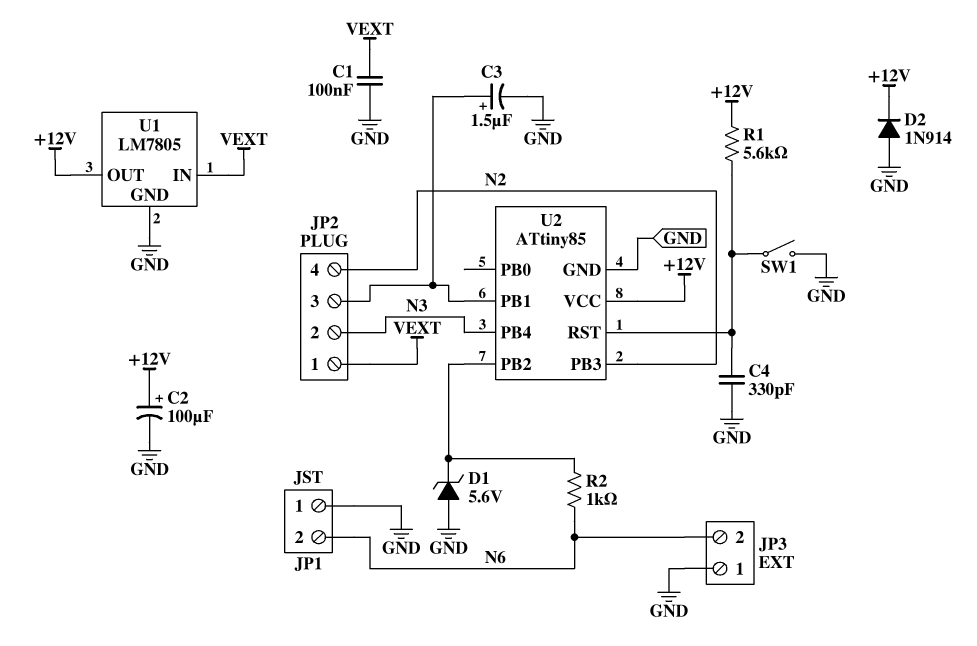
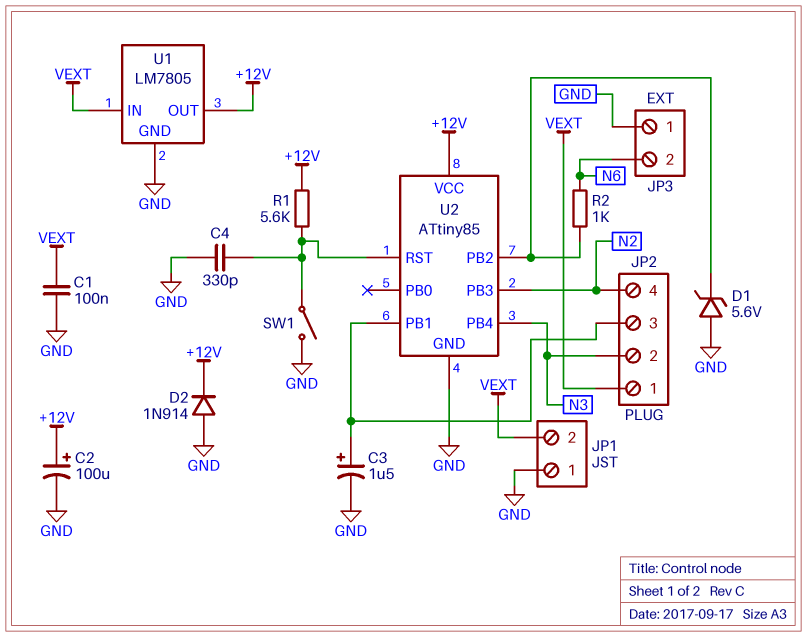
JP1 pin 2: N6 -> VEXT

